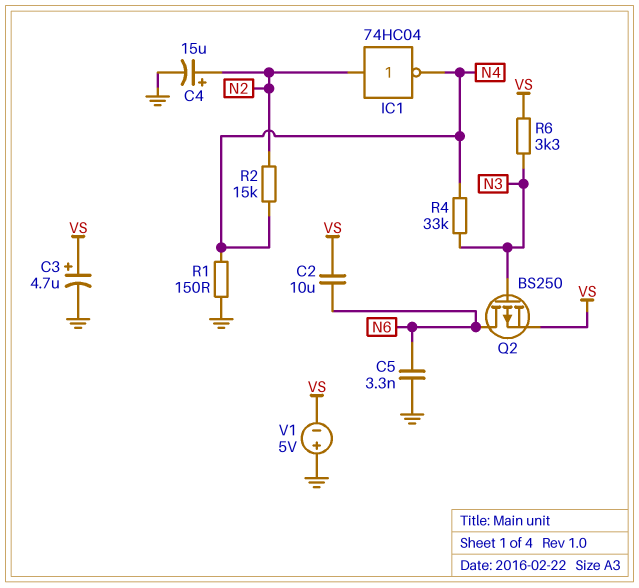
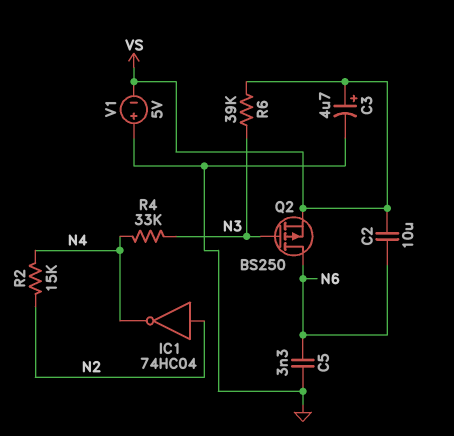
C4: 15uF (plus N2, minus GND) -> none
R1: 150 (GND, N4) -> none
R6: 3.3k (N3, VS) -> 39k (N3, VS)

